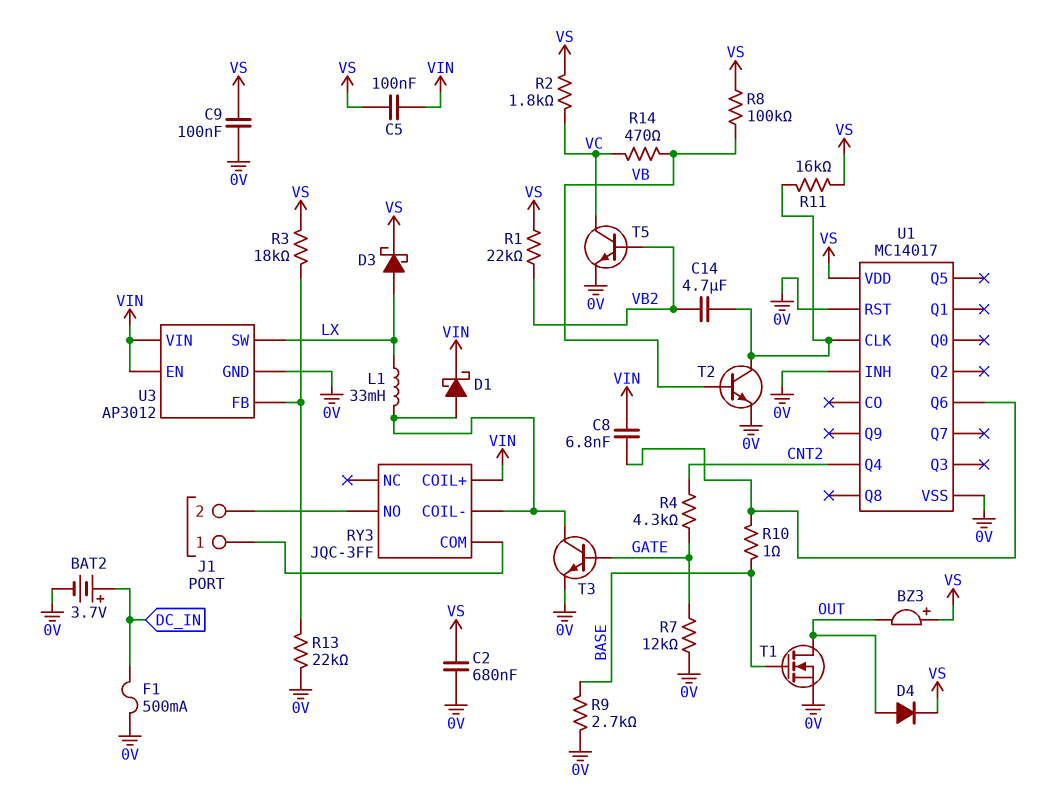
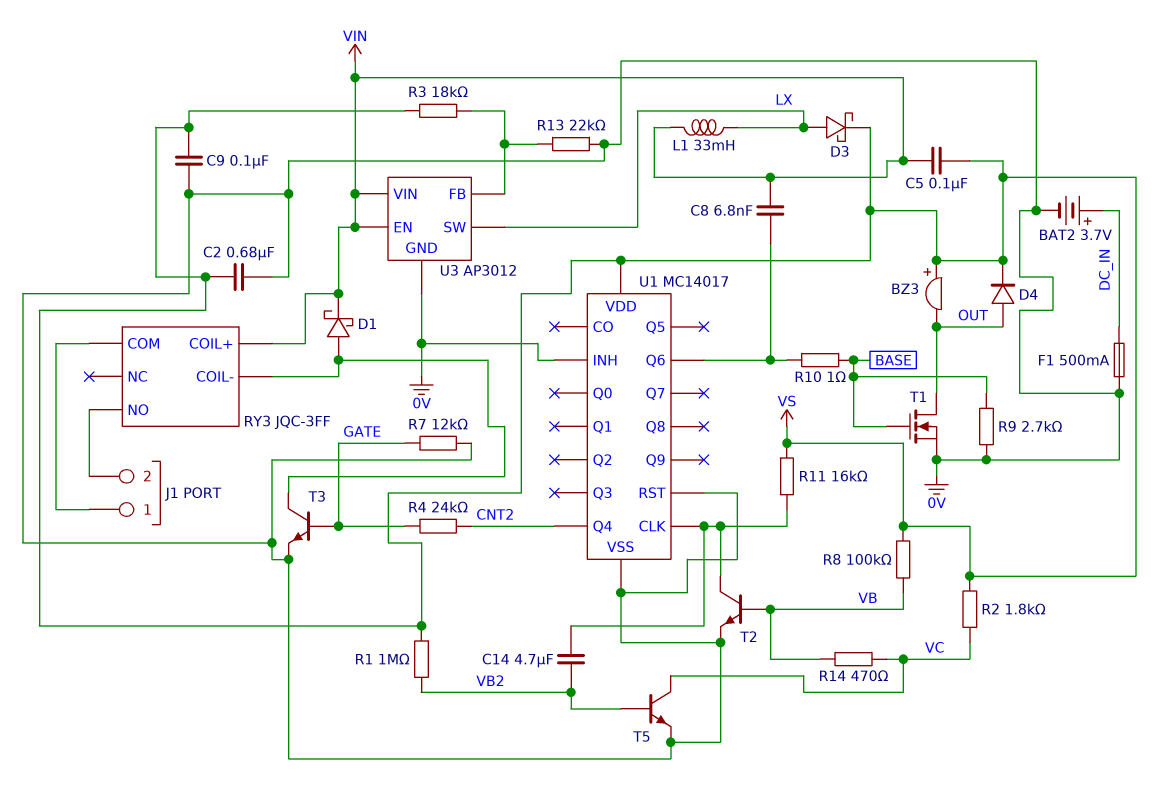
L1: 33mH (LX, RY3/COIL-) -> 33mH (LX, VIN)
R1: 22k (VB2, VS) -> 1M (VB2, VS)
R4: 4.3k (CNT2, GATE) -> 24k (CNT2, GATE)

